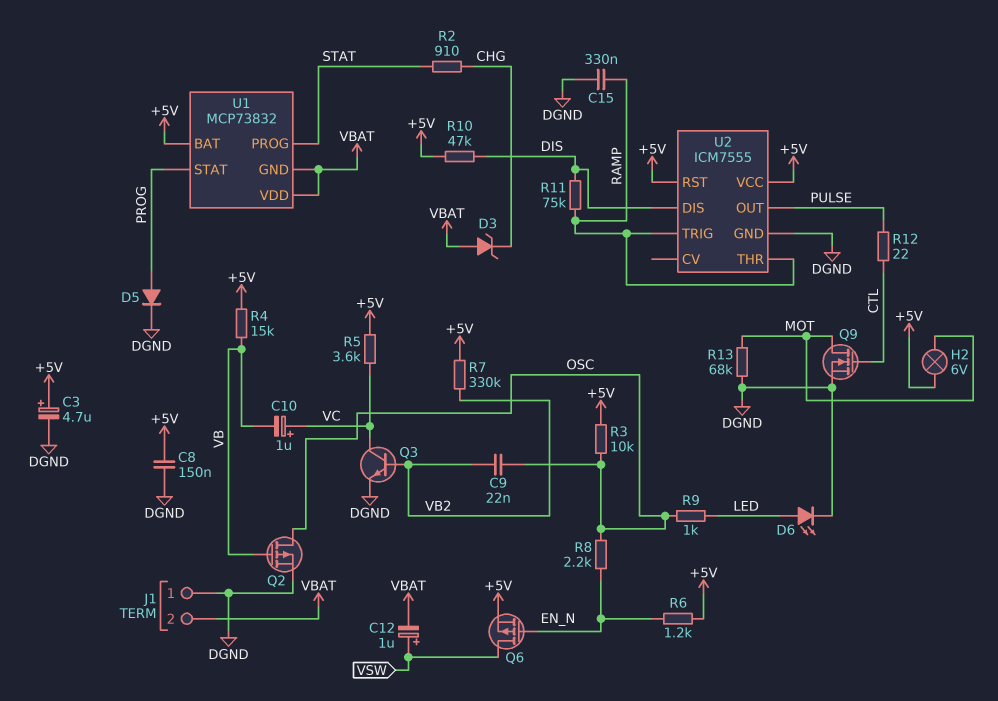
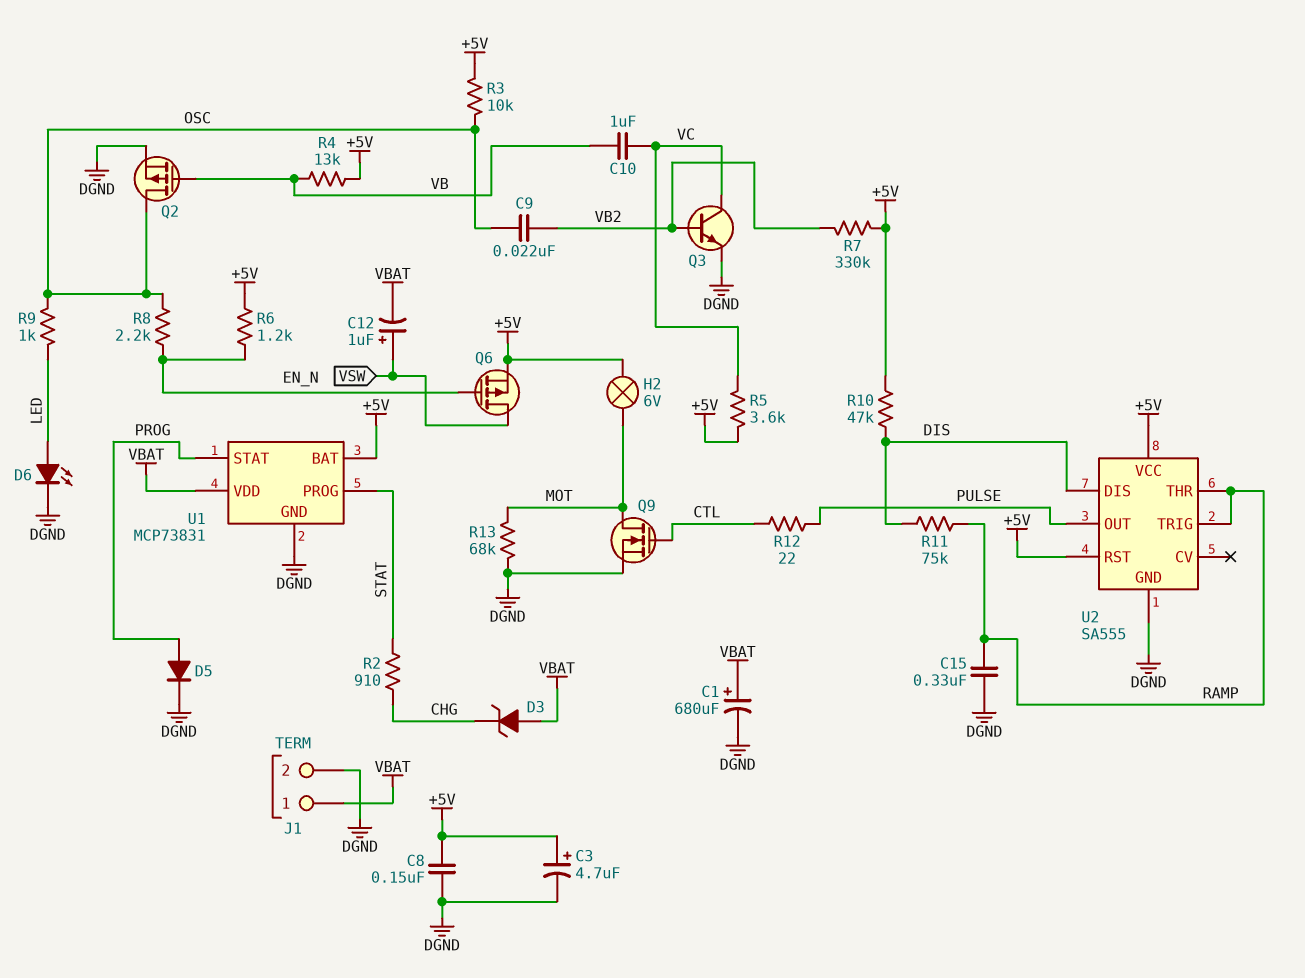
C1: none -> 680uF (plus VBAT, minus DGND)
C10: 1uF (plus VC, minus VB) -> 1uF (VB, VC)
J1 pin 1: DGND -> VBAT
J1 pin 2: VBAT -> DGND
R4: 15k (+5V, VB) -> 13k (+5V, VB)
U1: MCP73832 -> MCP73831
U1 pin GND: VBAT -> DGND
U2: ICM7555 -> SA555

